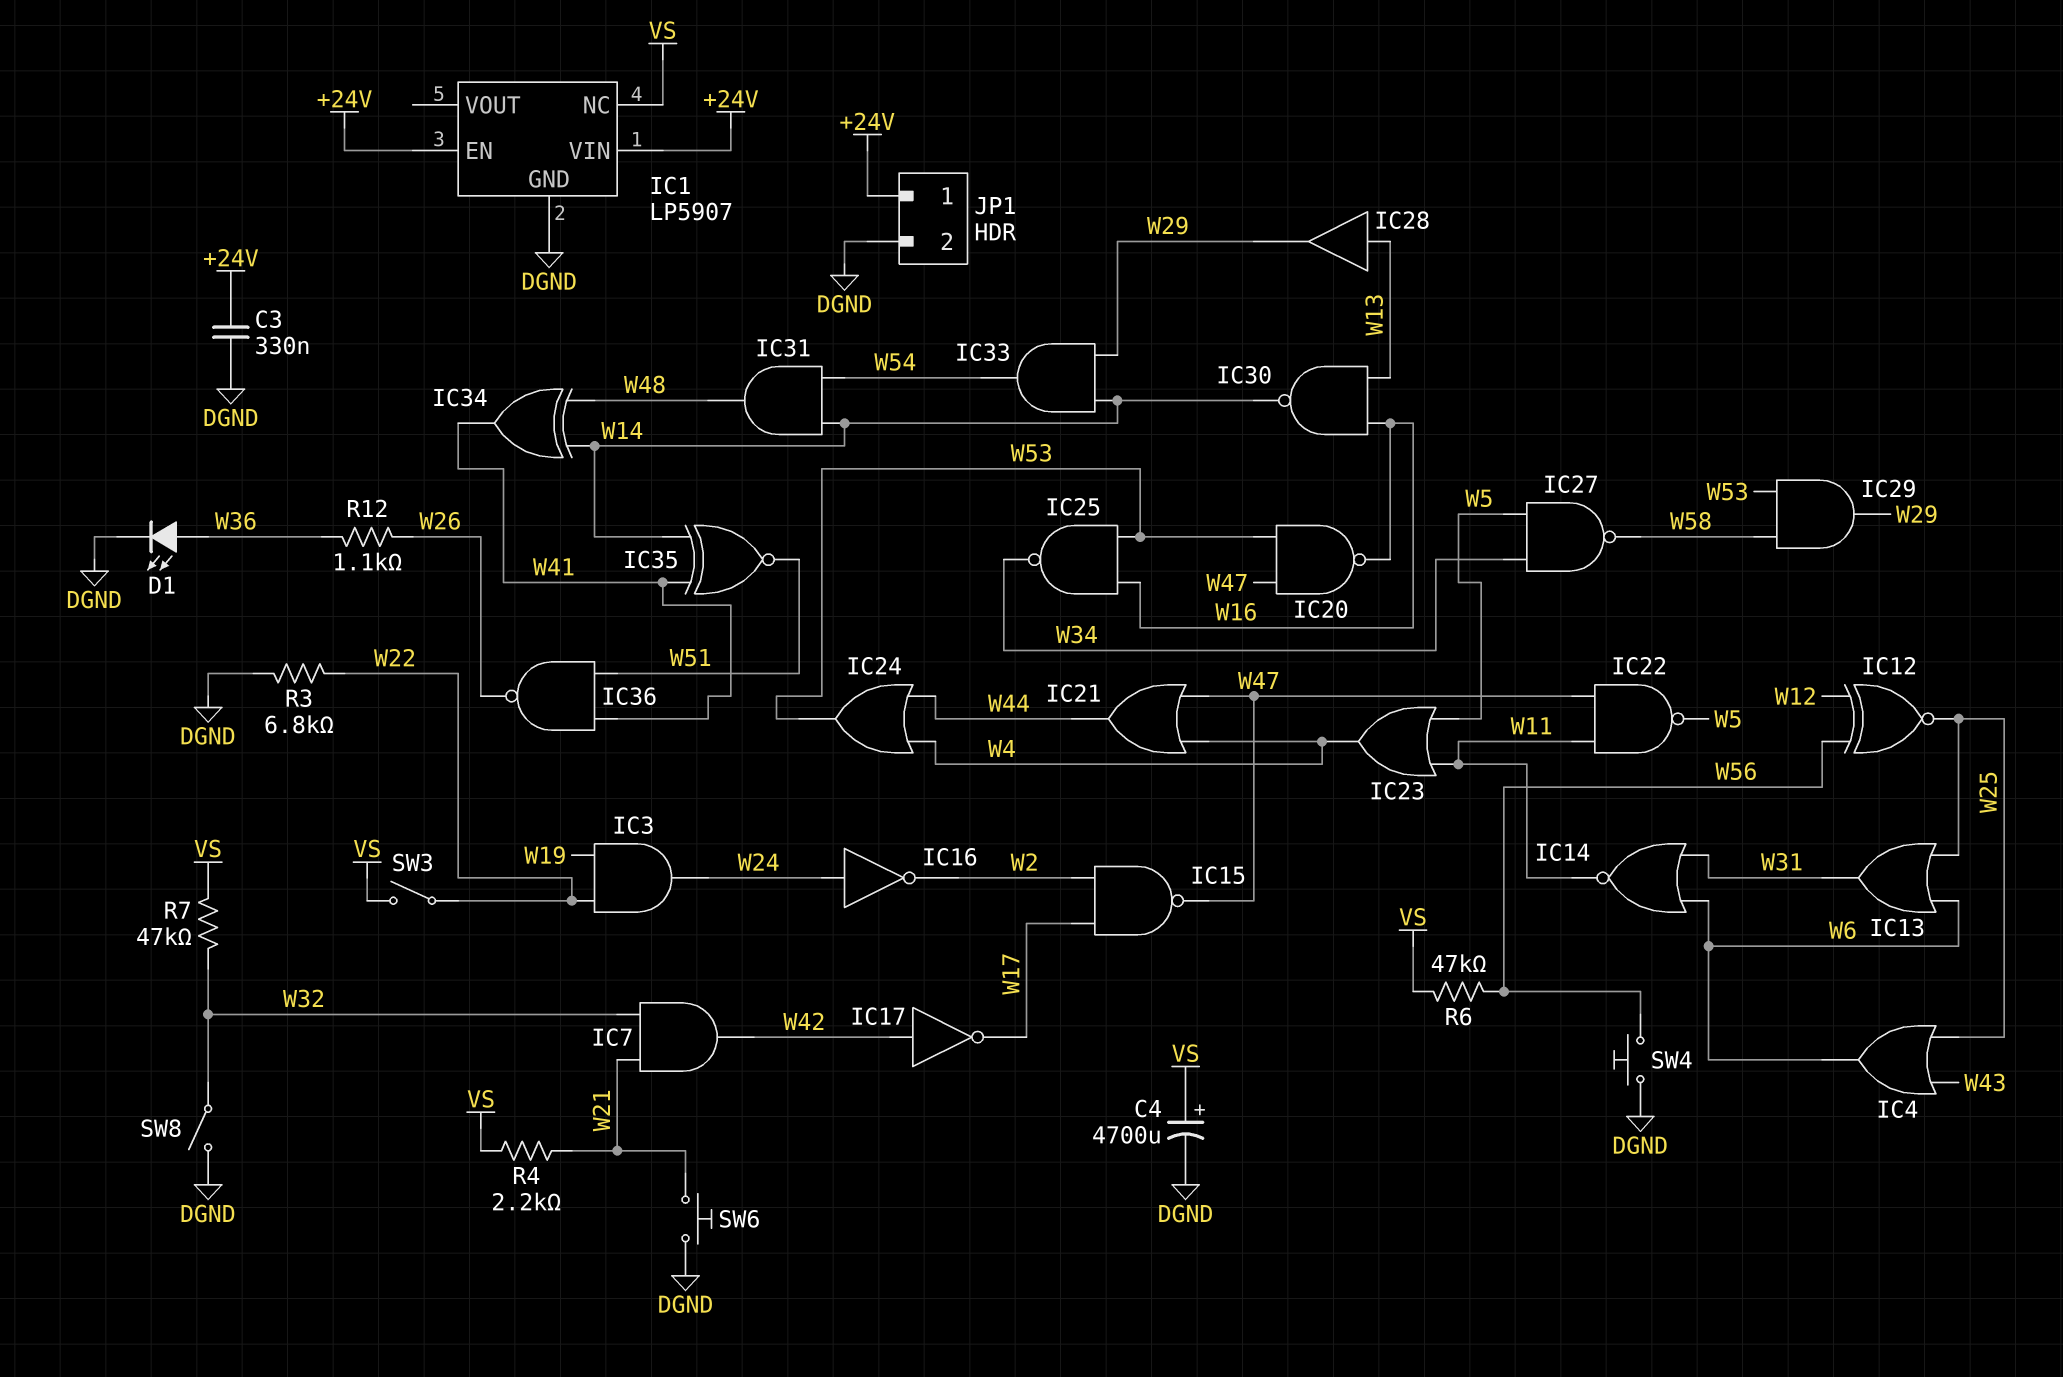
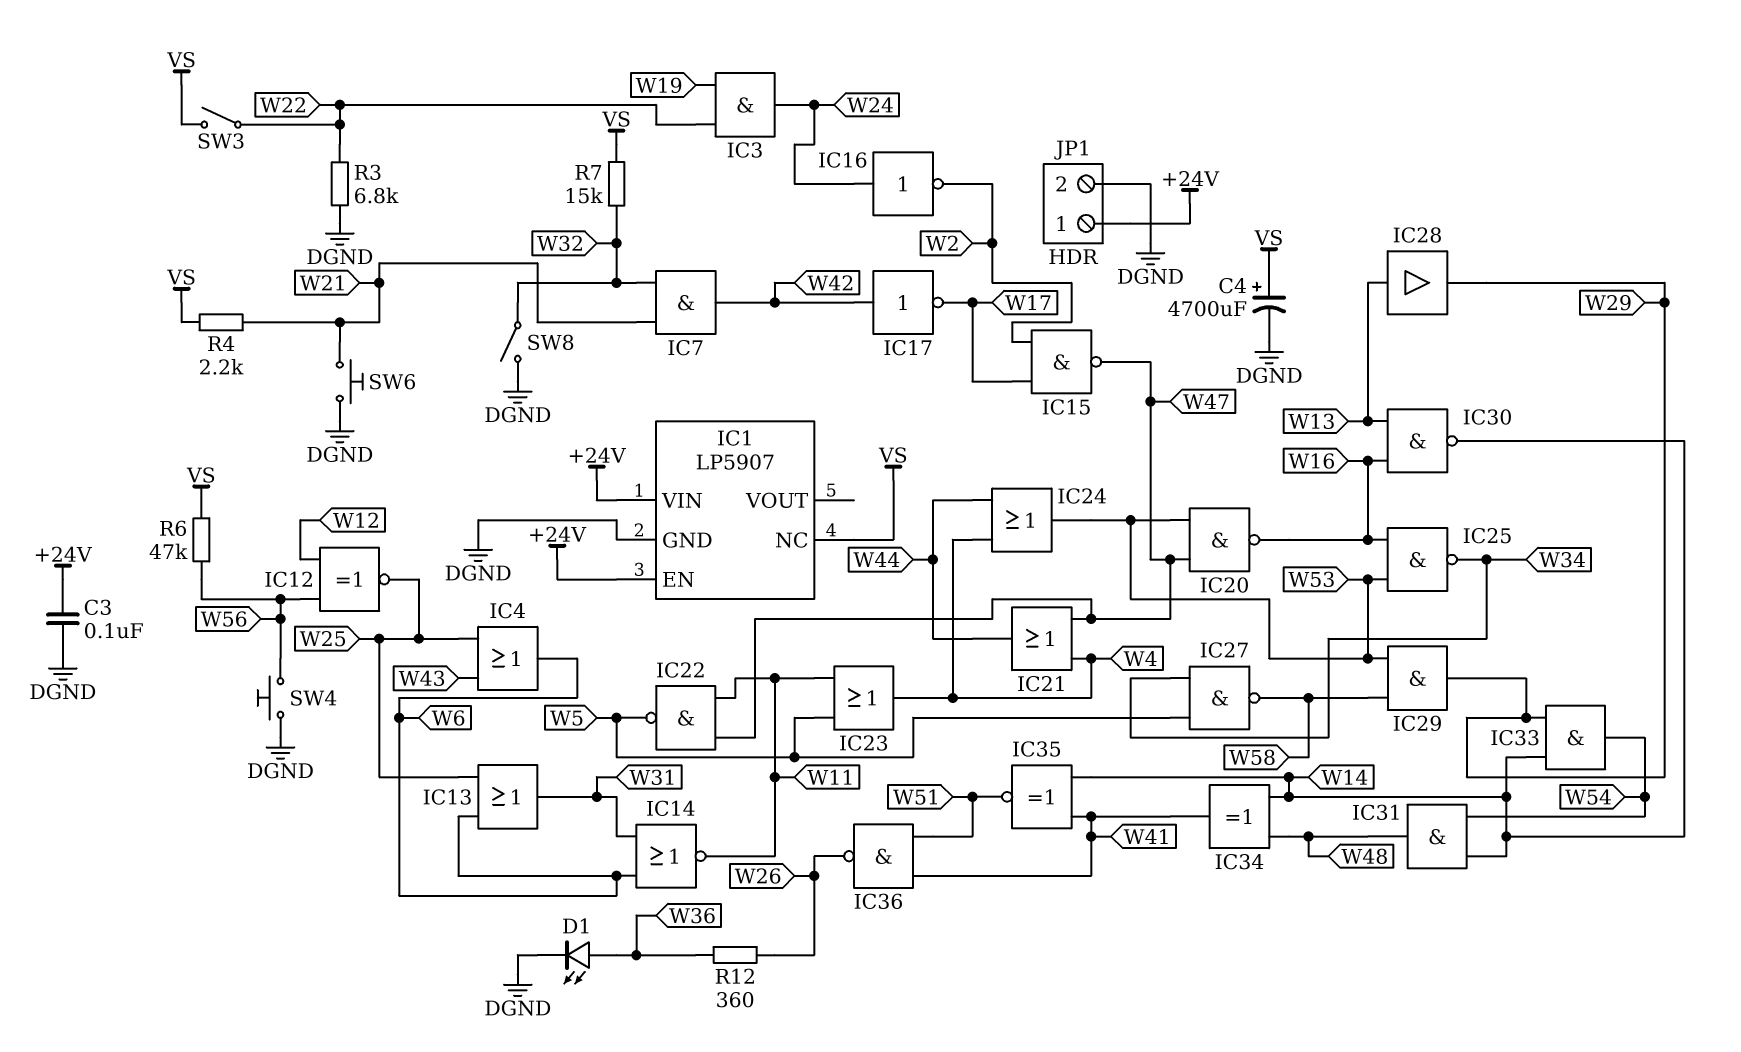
C3: 330nF (+24V, DGND) -> 100nF (+24V, DGND)
R7: 47k (VS, W32) -> 15k (VS, W32)
R12: 1.1k (W26, W36) -> 360 (W26, W36)

